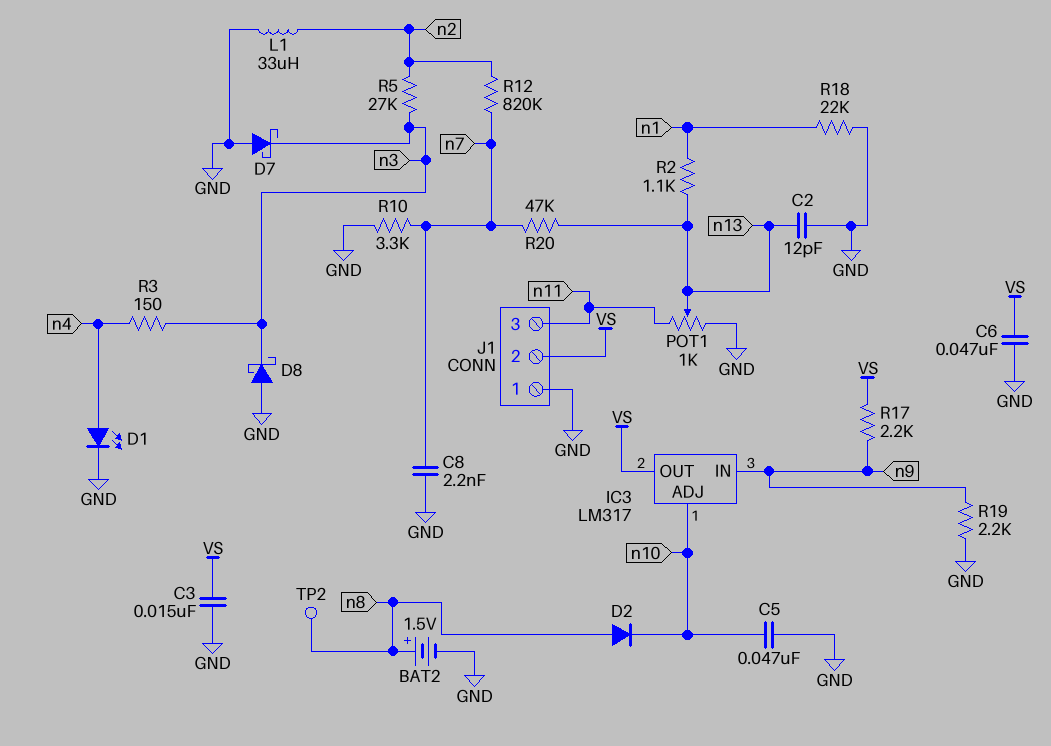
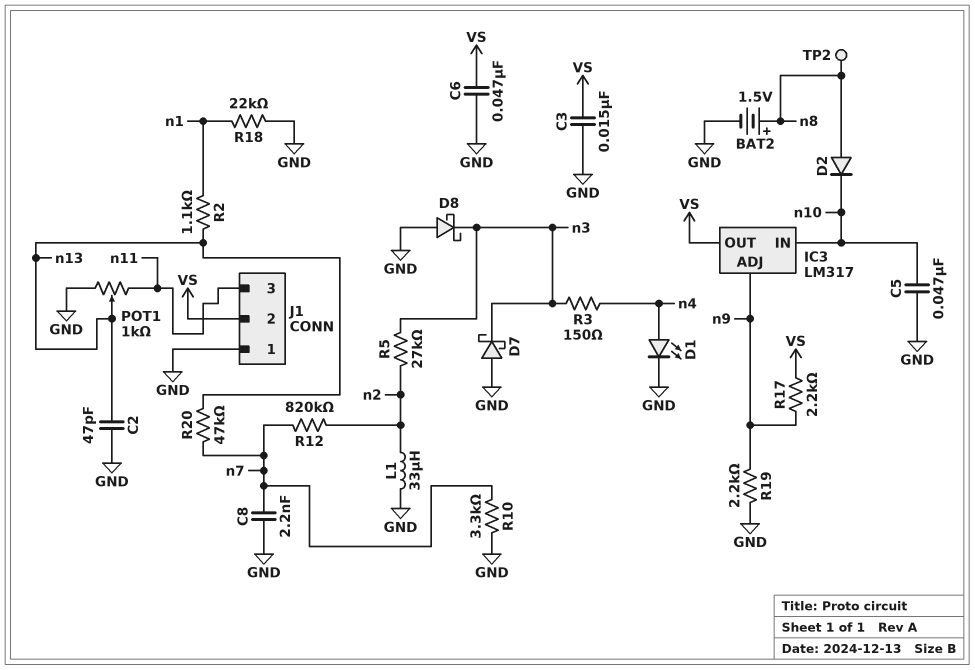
C2: 12pF (GND, n13) -> 47pF (GND, n13)
IC3 pin ADJ: n10 -> n9
IC3 pin IN: n9 -> n10

